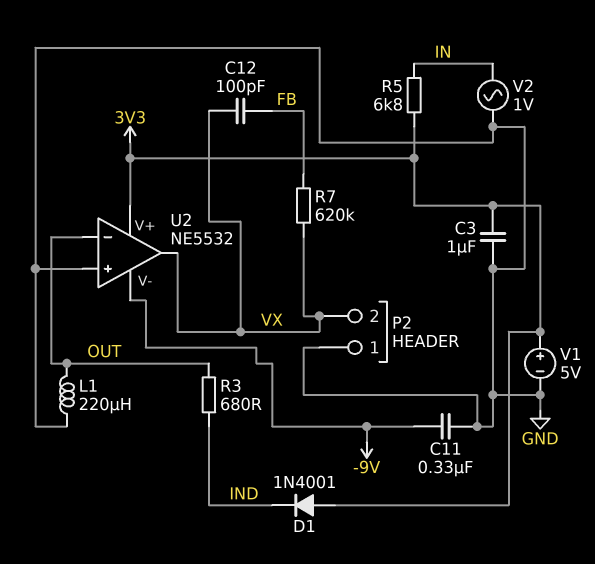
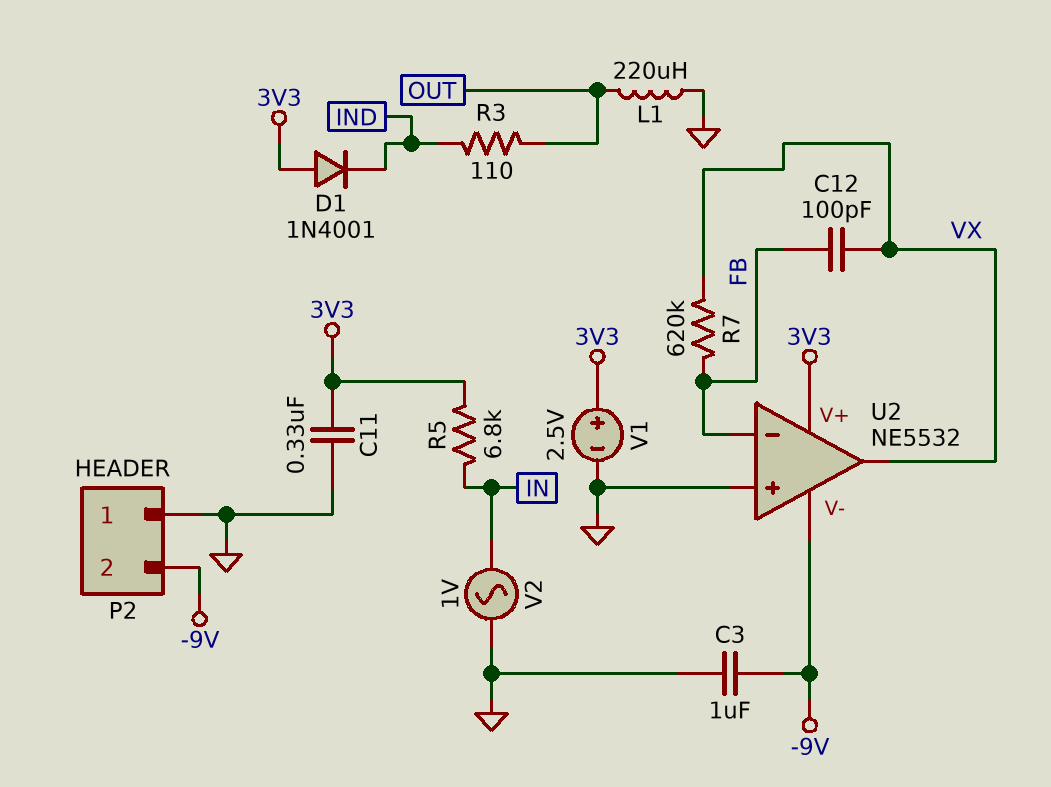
C3: 1uF (3V3, GND) -> 1uF (-9V, GND)
C11: 330nF (-9V, GND) -> 330nF (3V3, GND)
P2 pin 2: VX -> -9V
R3: 680 (IND, OUT) -> 110 (IND, OUT)
U2 pin in-: OUT -> FB
V1: 5V (plus 3V3, minus GND) -> 2.5V (plus 3V3, minus GND)

